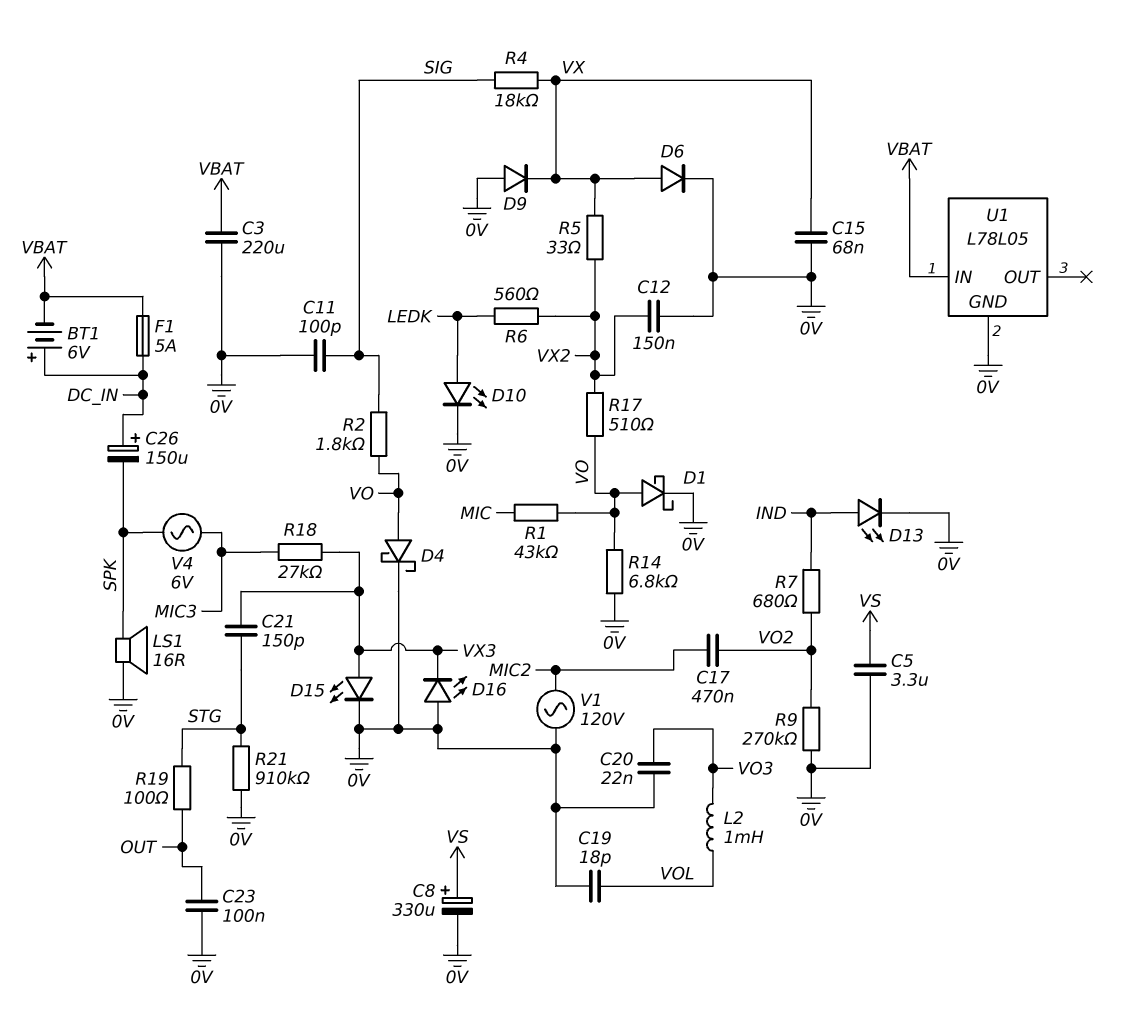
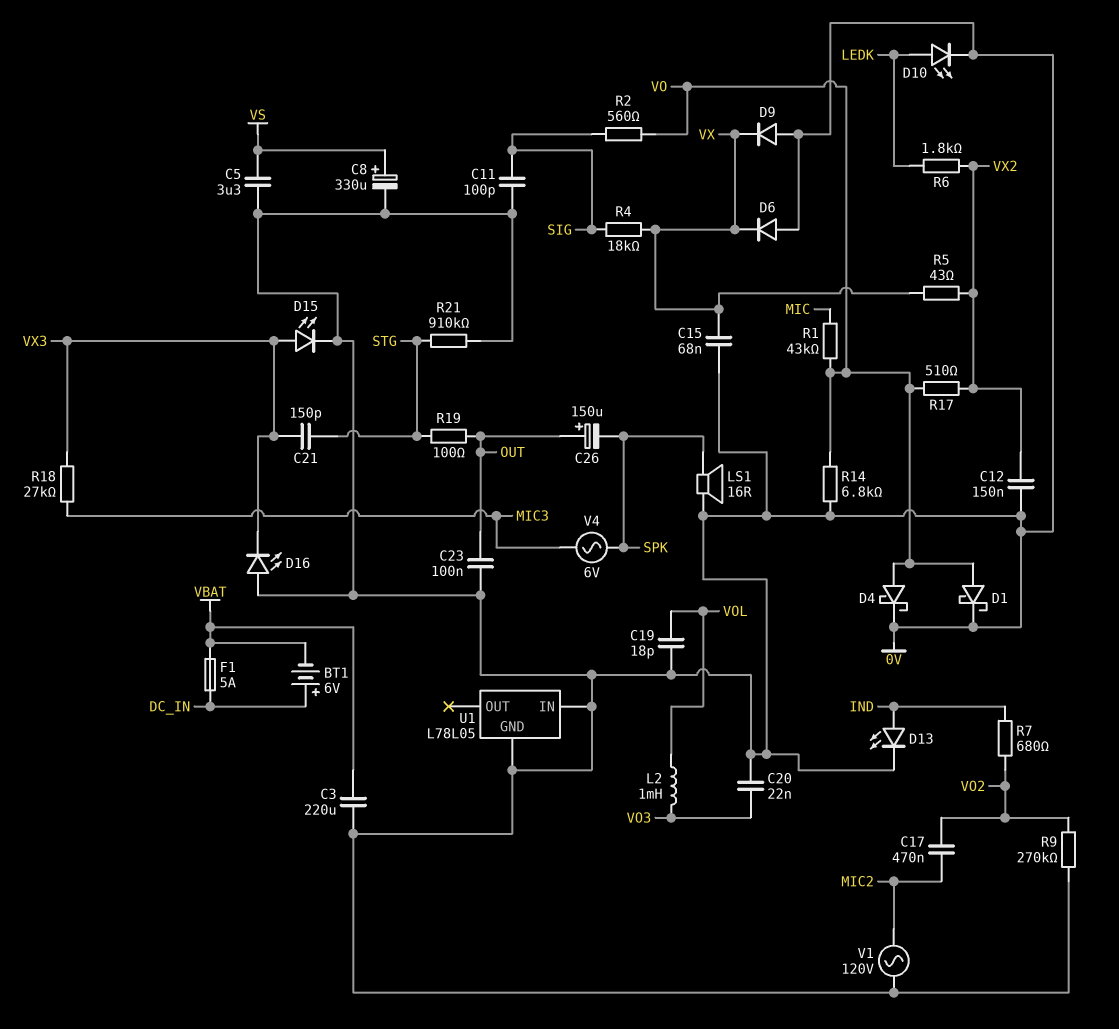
C26: 150uF (plus DC_IN, minus SPK) -> 150uF (plus OUT, minus SPK)
D6: diode (A VX, K 0V) -> diode (A 0V, K VX)
R2: 1.8k (SIG, VO) -> 560 (SIG, VO)
R5: 33 (VX, VX2) -> 43 (VX, VX2)
R6: 560 (LEDK, VX2) -> 1.8k (LEDK, VX2)
U1 pin IN: VBAT -> 0V

